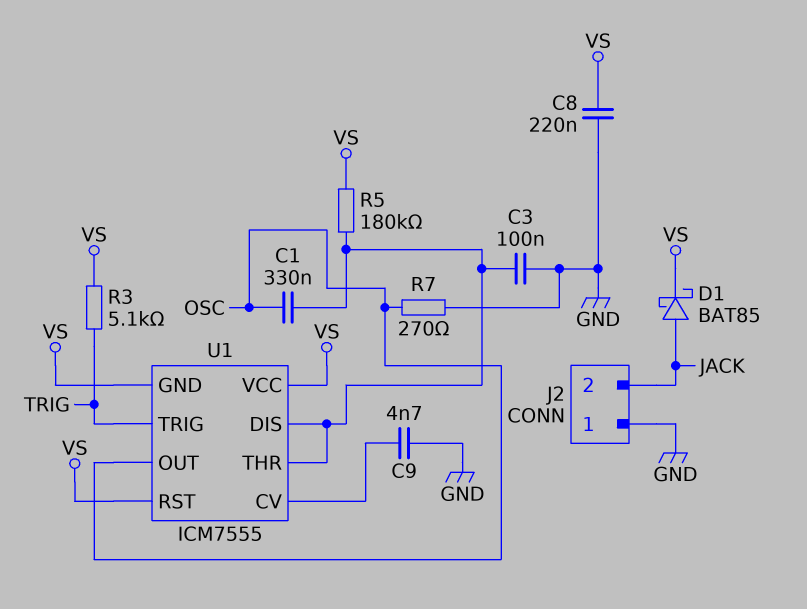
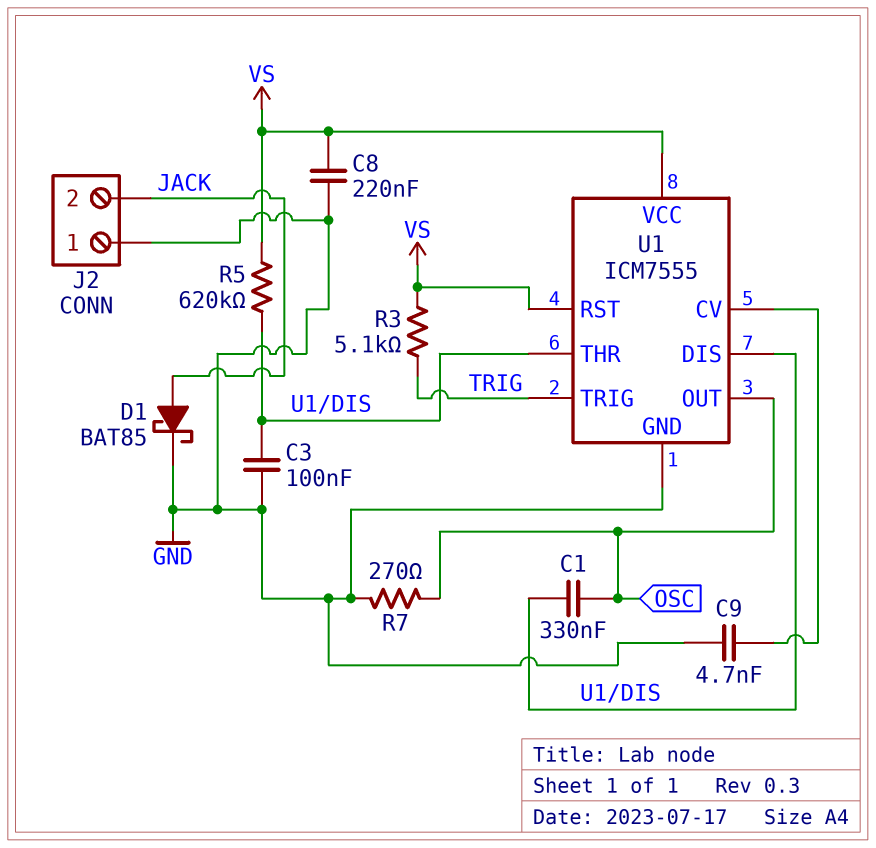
D1: schottky BAT85 (A JACK, K VS) -> schottky BAT85 (A JACK, K GND)
R5: 180k (U1/DIS, VS) -> 620k (U1/DIS, VS)
U1 pin GND: VS -> GND

